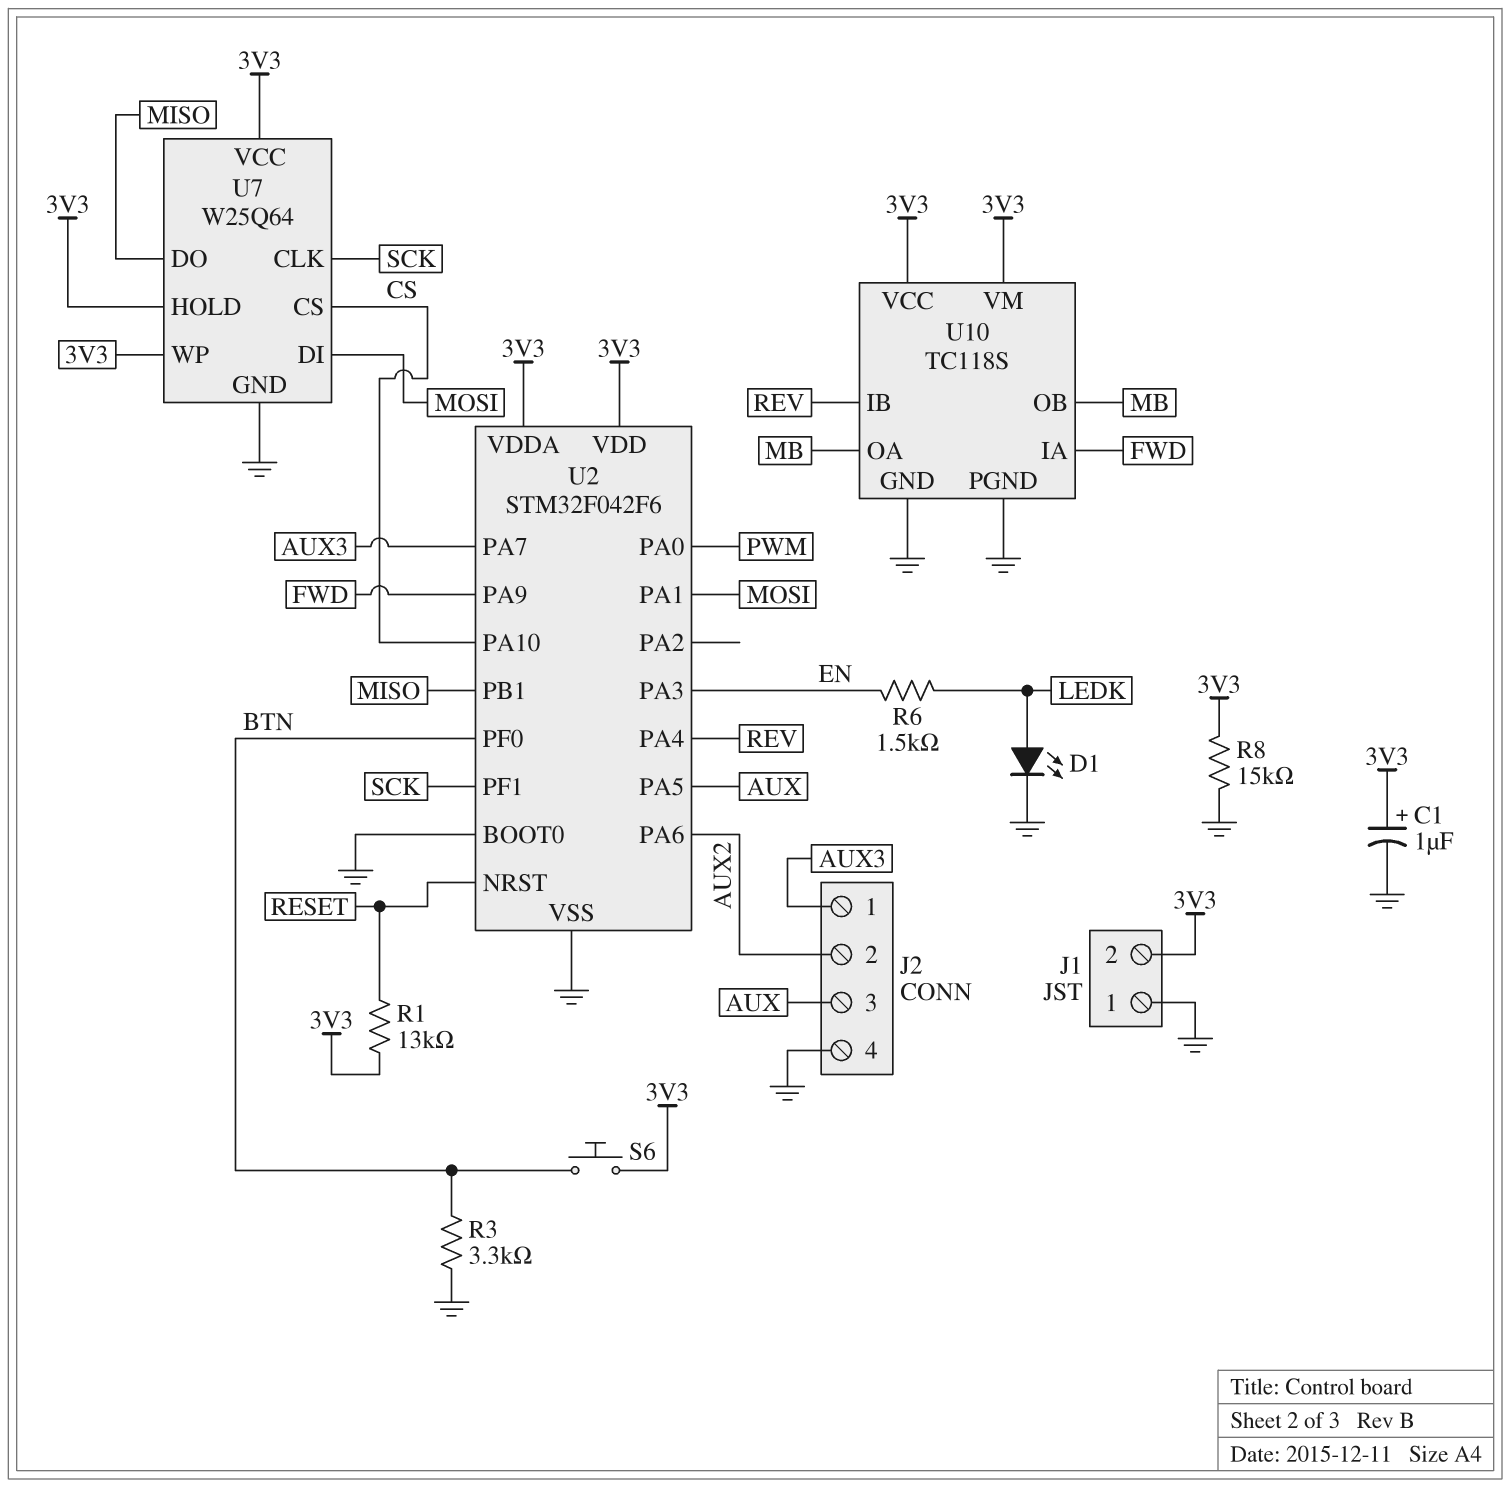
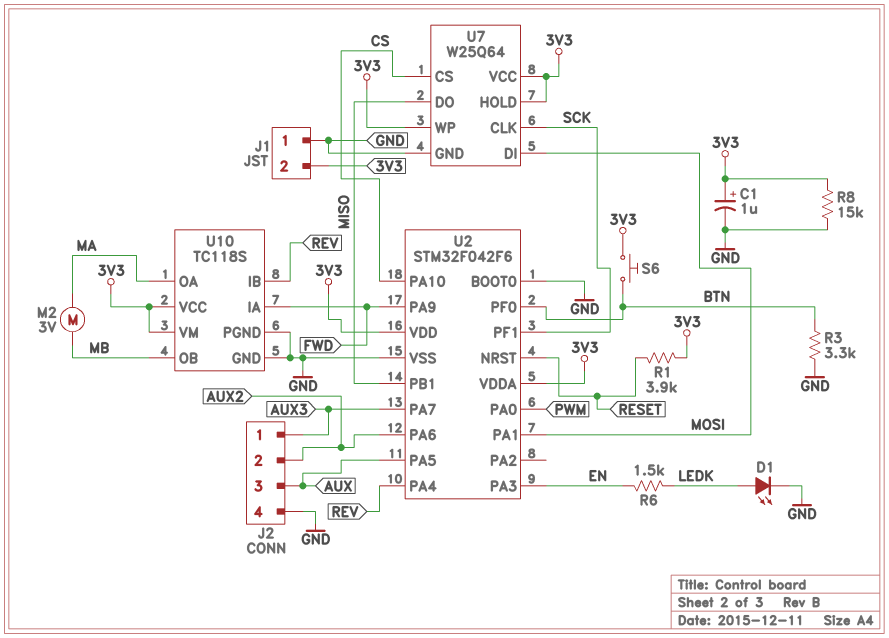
M2: none -> motor 3V (MA, MB)
R1: 13k (3V3, RESET) -> 3.9k (3V3, RESET)
U10 pin OA: MB -> MA

